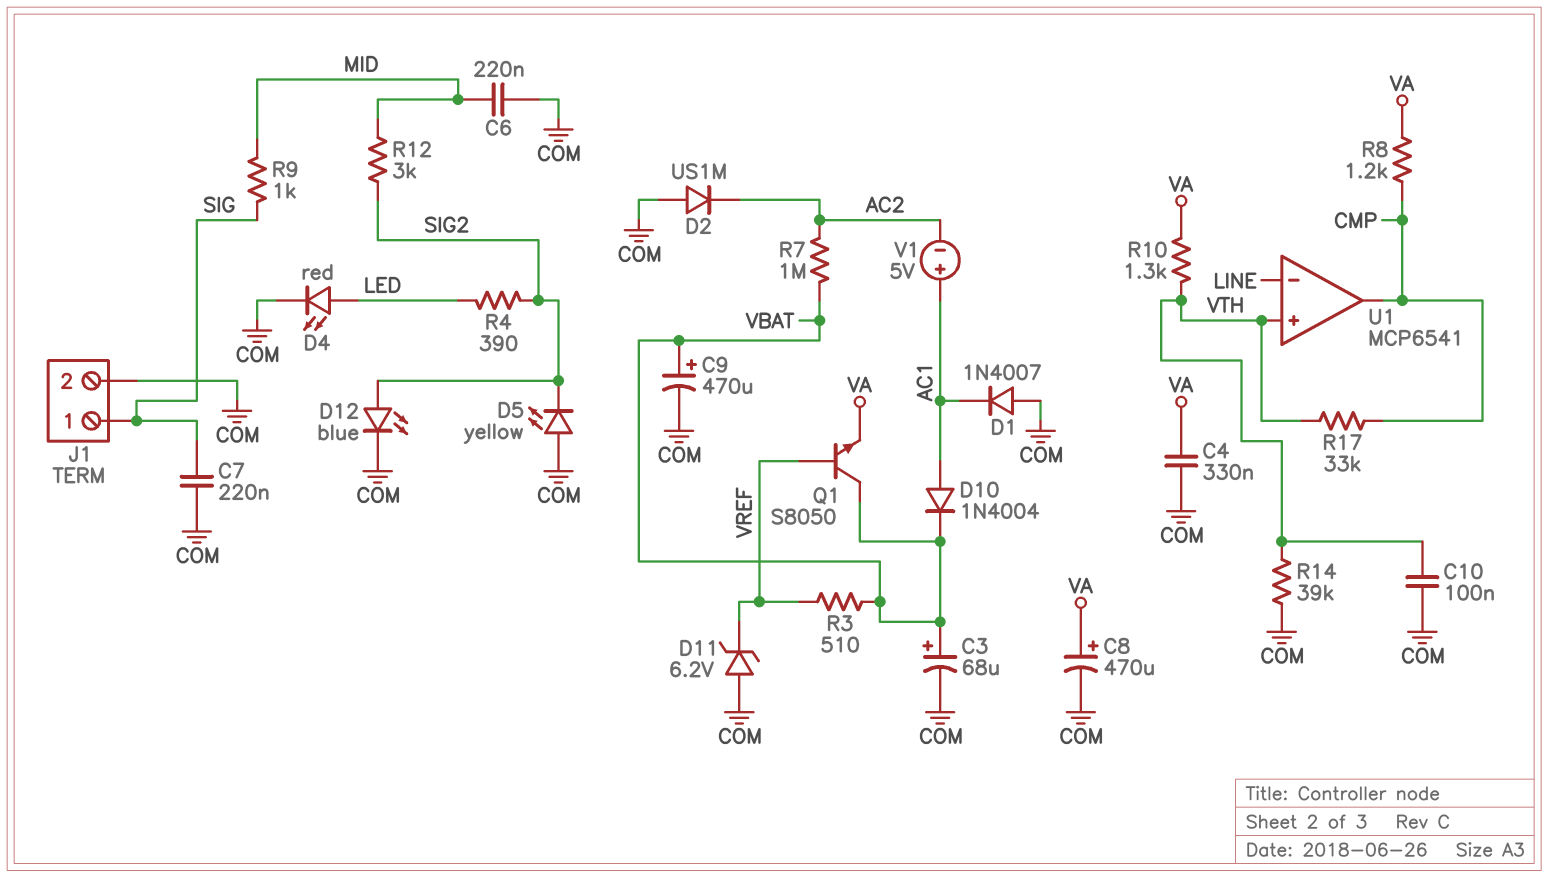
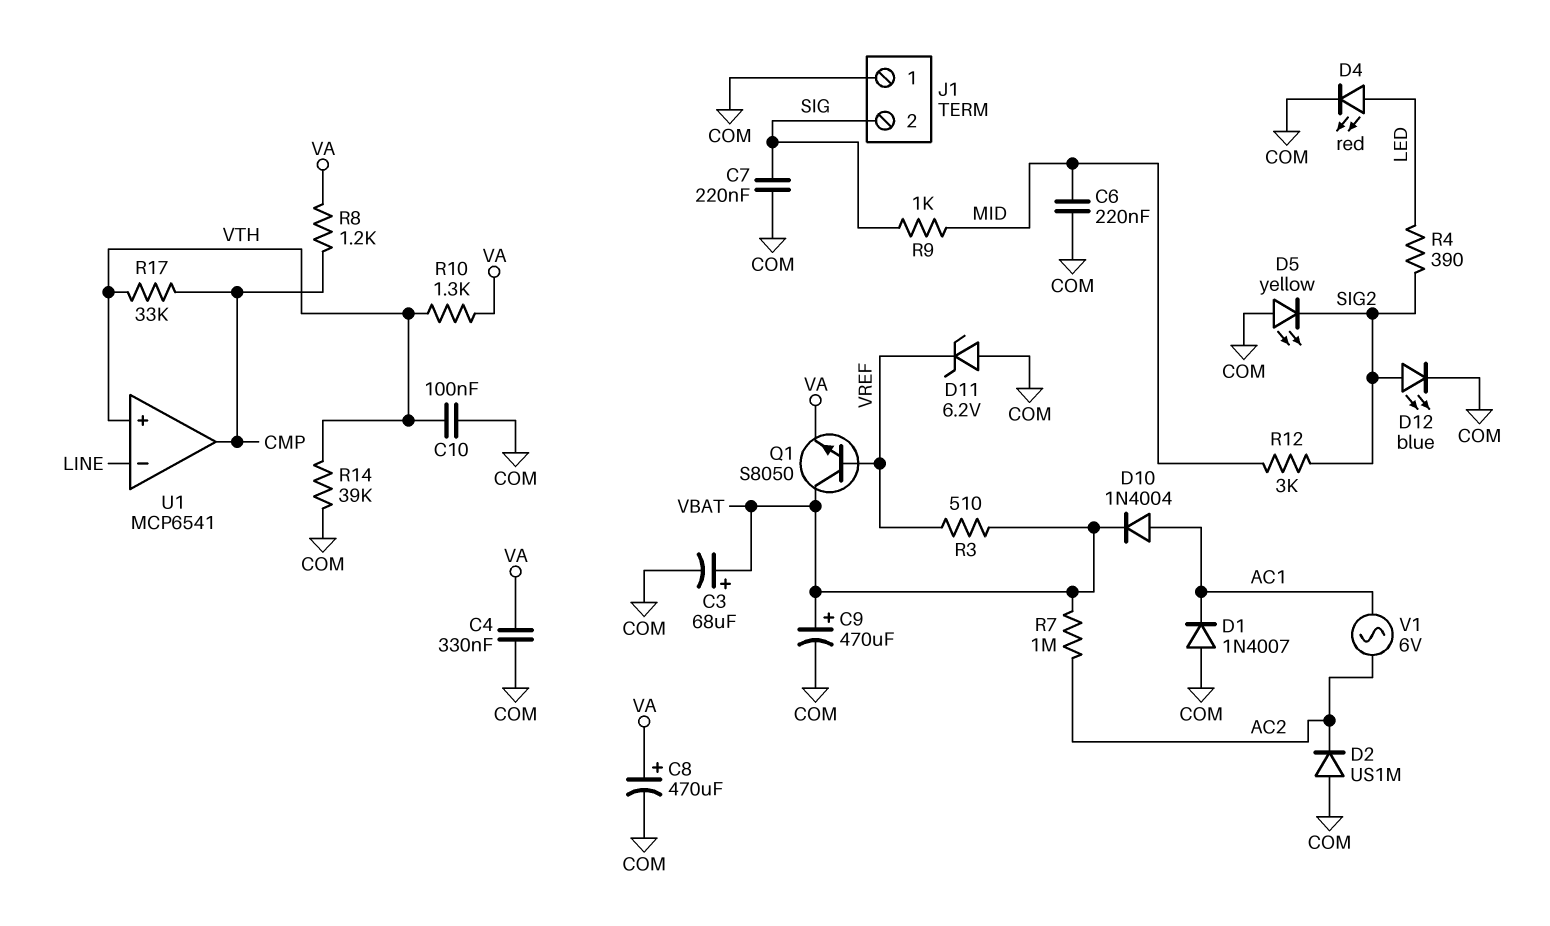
J1 pin 1: SIG -> COM
J1 pin 2: COM -> SIG
V1: 5V (plus AC1, minus AC2) -> AC 6V (AC1, AC2)

